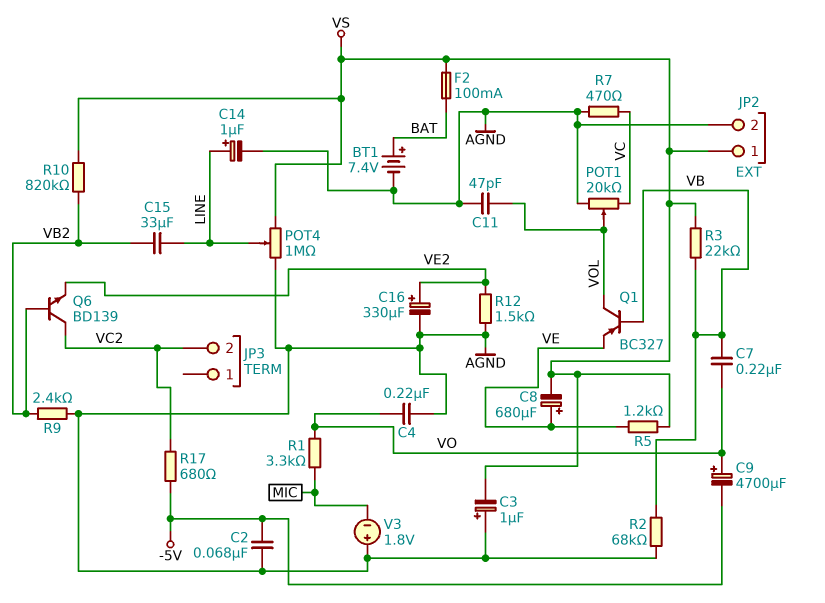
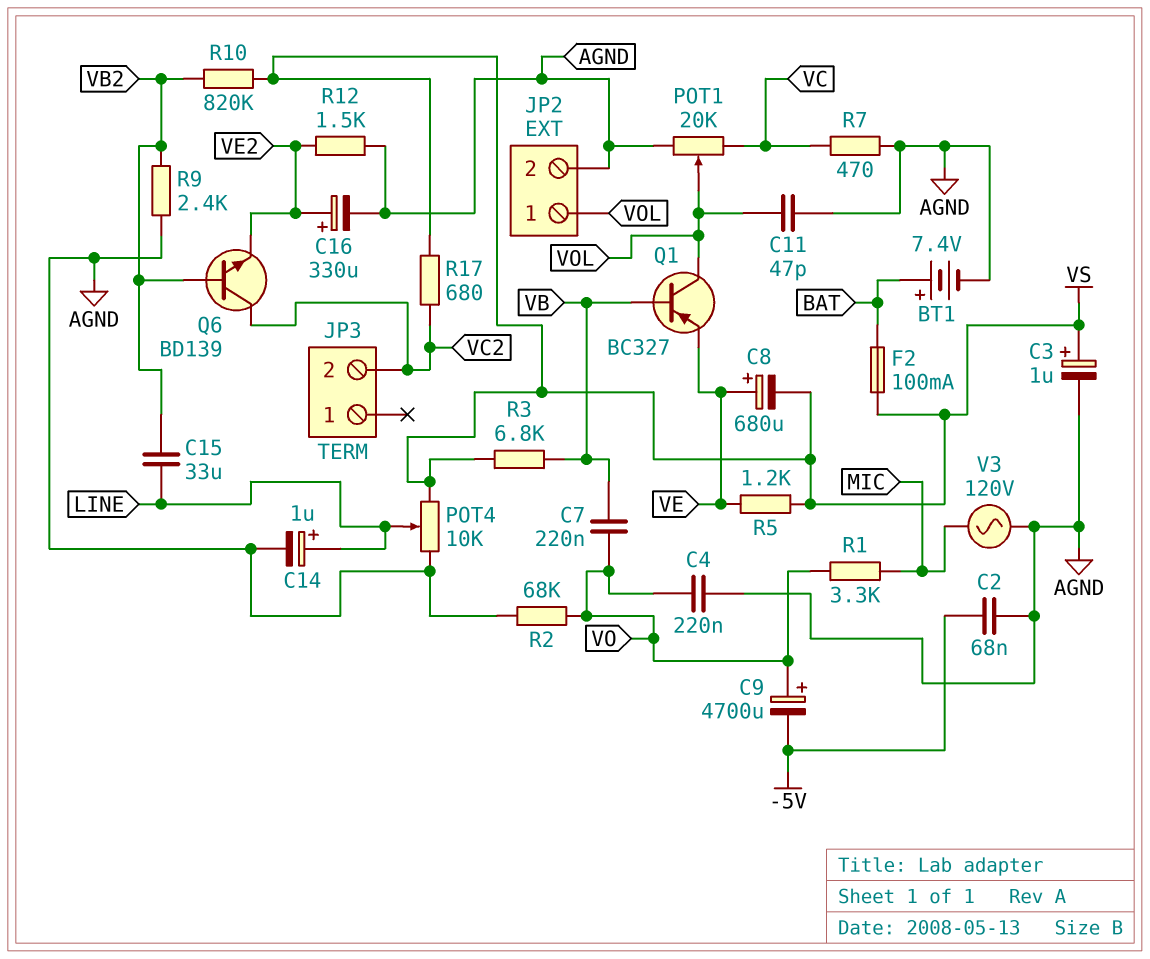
C3: 1uF (plus AGND, minus VS) -> 1uF (plus VS, minus AGND)
JP2 pin 1: VS -> VOL
POT4: 1M (AGND, VS, wiper LINE) -> 10k (AGND, VS, wiper LINE)
R2: 68k (AGND, VB) -> 68k (AGND, VO)
R3: 22k (VB, VS) -> 6.8k (VB, VS)
R17: 680 (-5V, VC2) -> 680 (VC2, VS)
V3: 1.8V (plus AGND, minus MIC) -> AC 120V (AGND, MIC)

